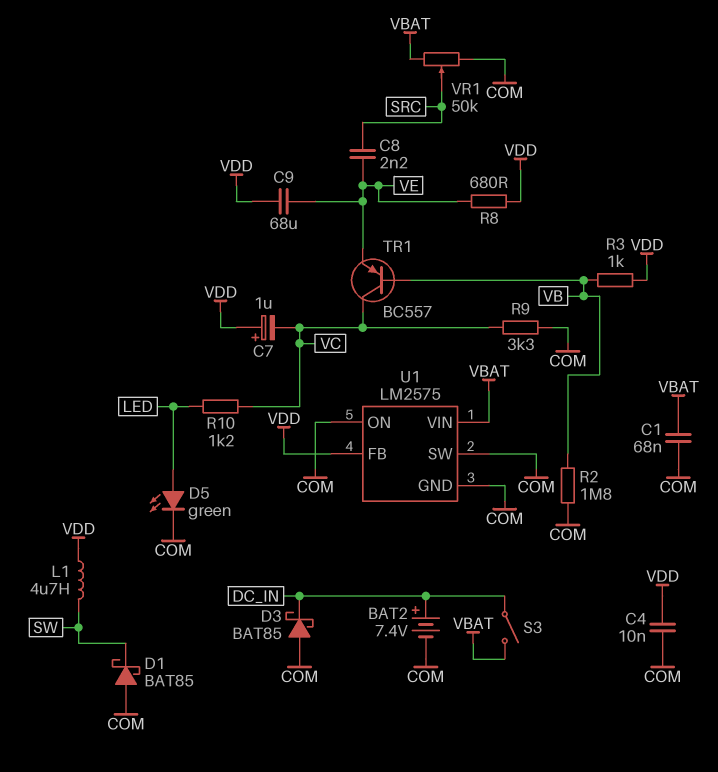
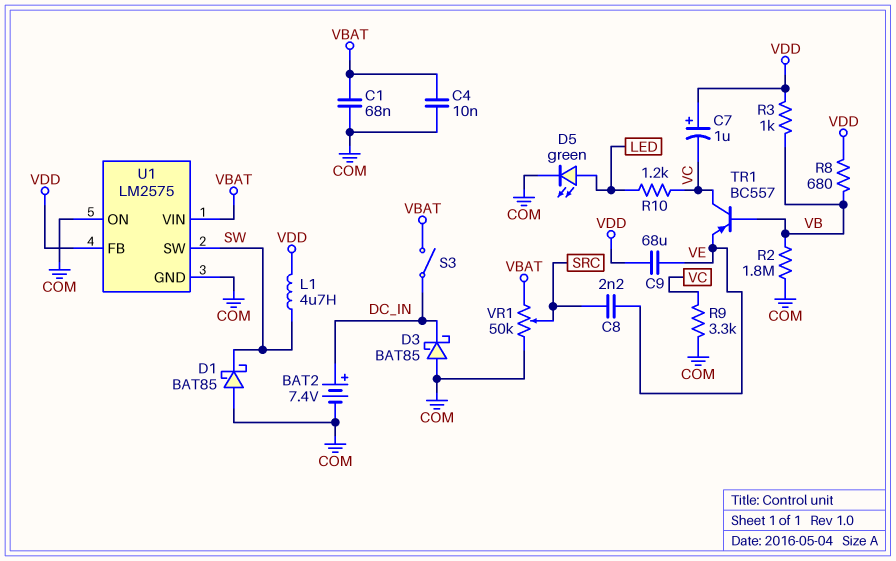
C4: 10nF (COM, VDD) -> 10nF (COM, VBAT)
R8: 680 (VDD, VE) -> 680 (VB, VDD)
U1 pin SW: COM -> SW

